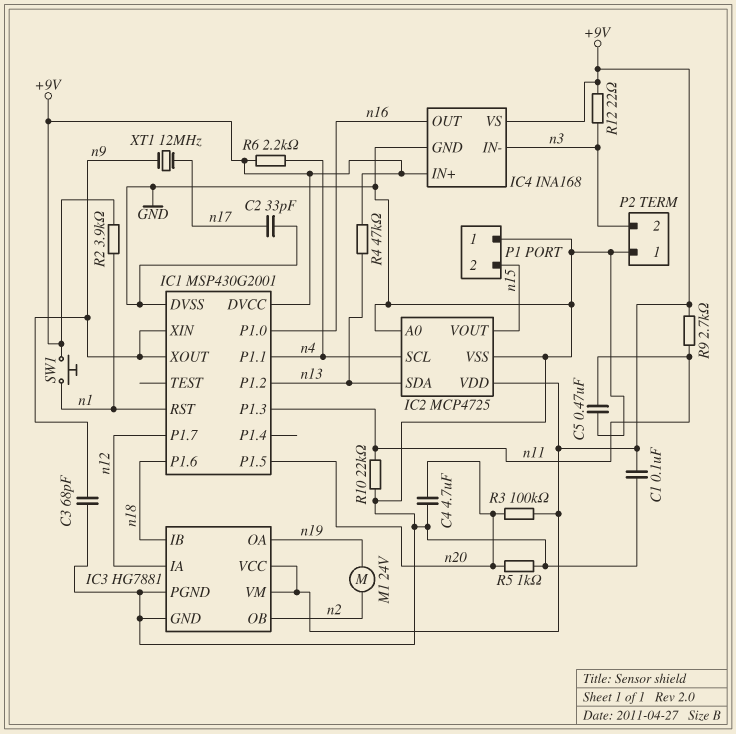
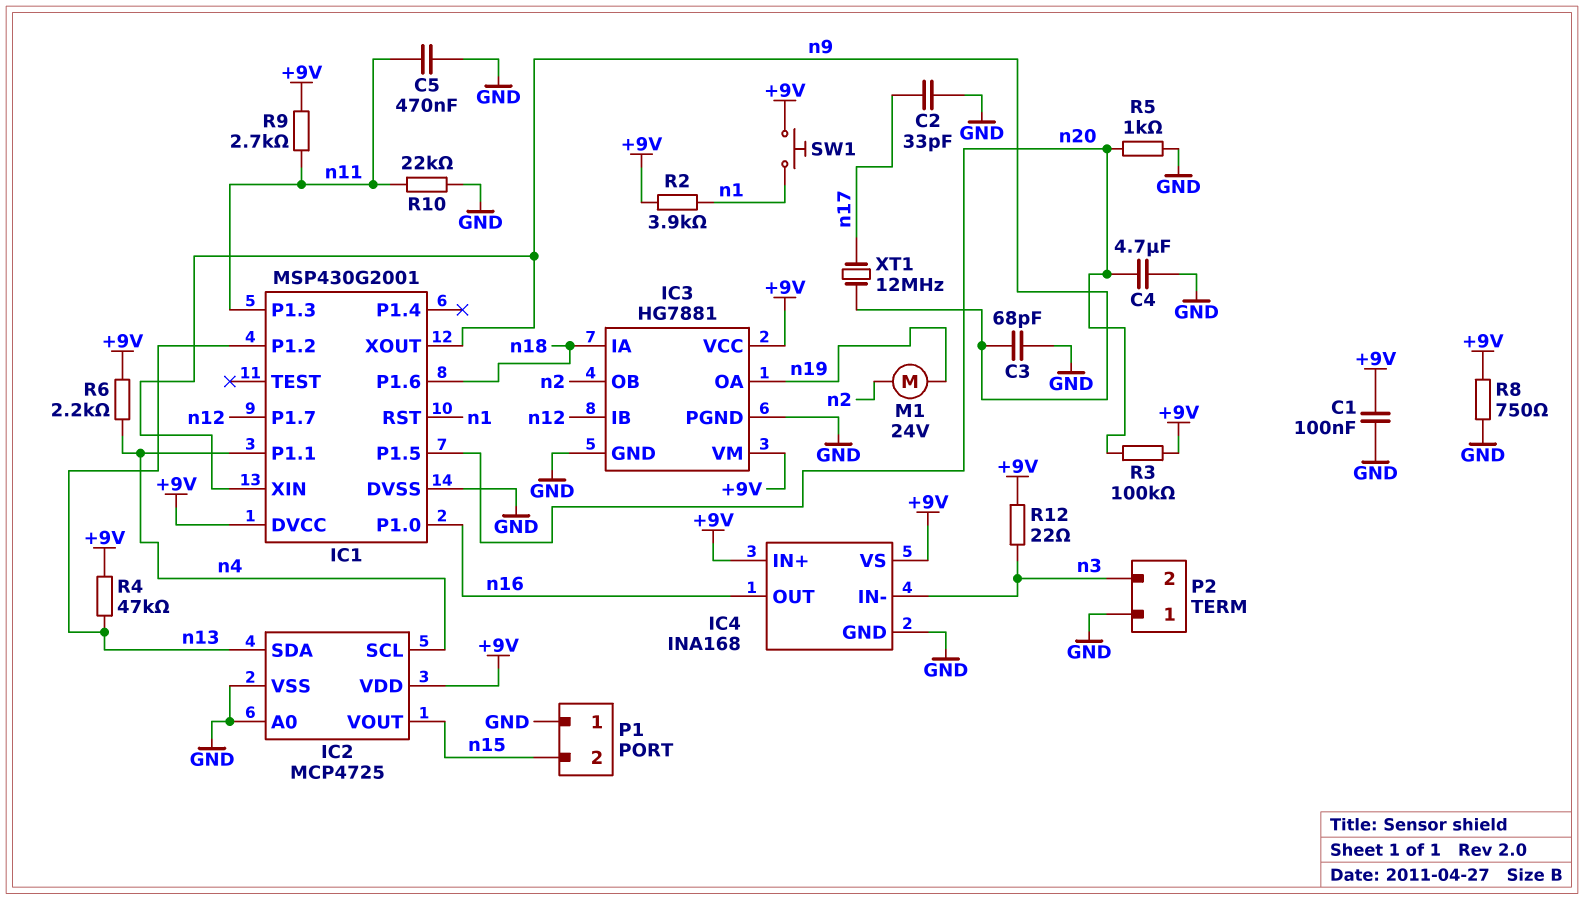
IC3 pin IA: n12 -> n18
IC3 pin IB: n18 -> n12
R8: none -> 750 (+9V, GND)

